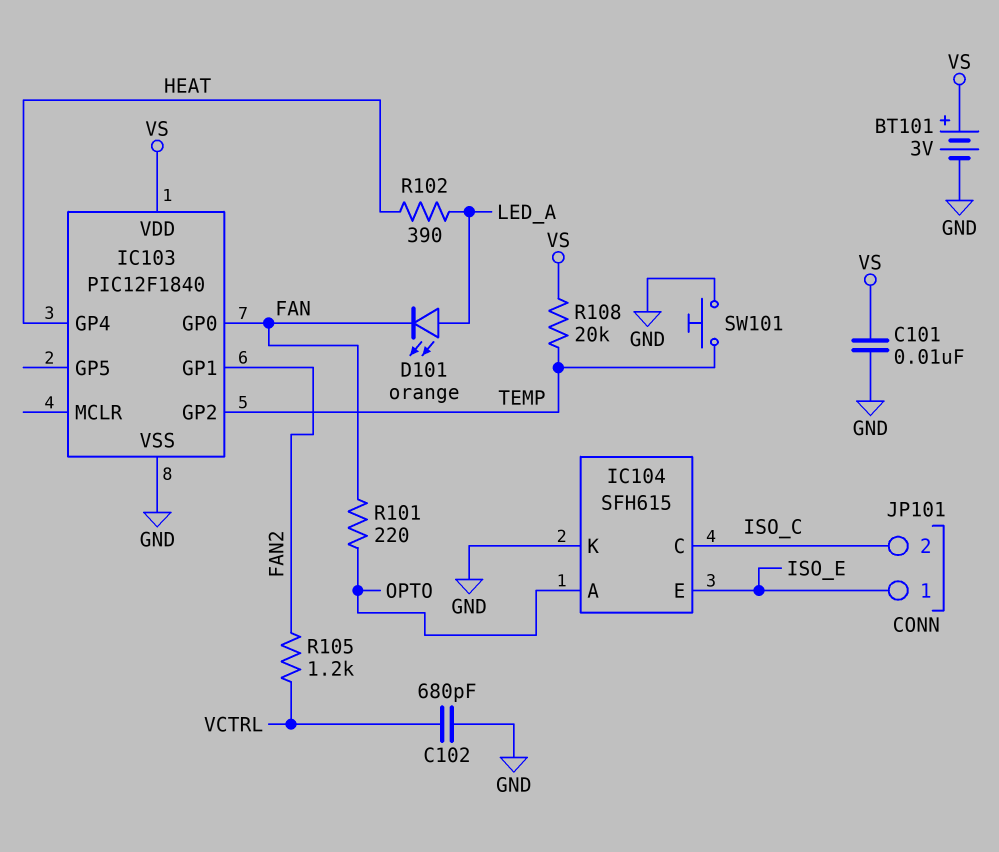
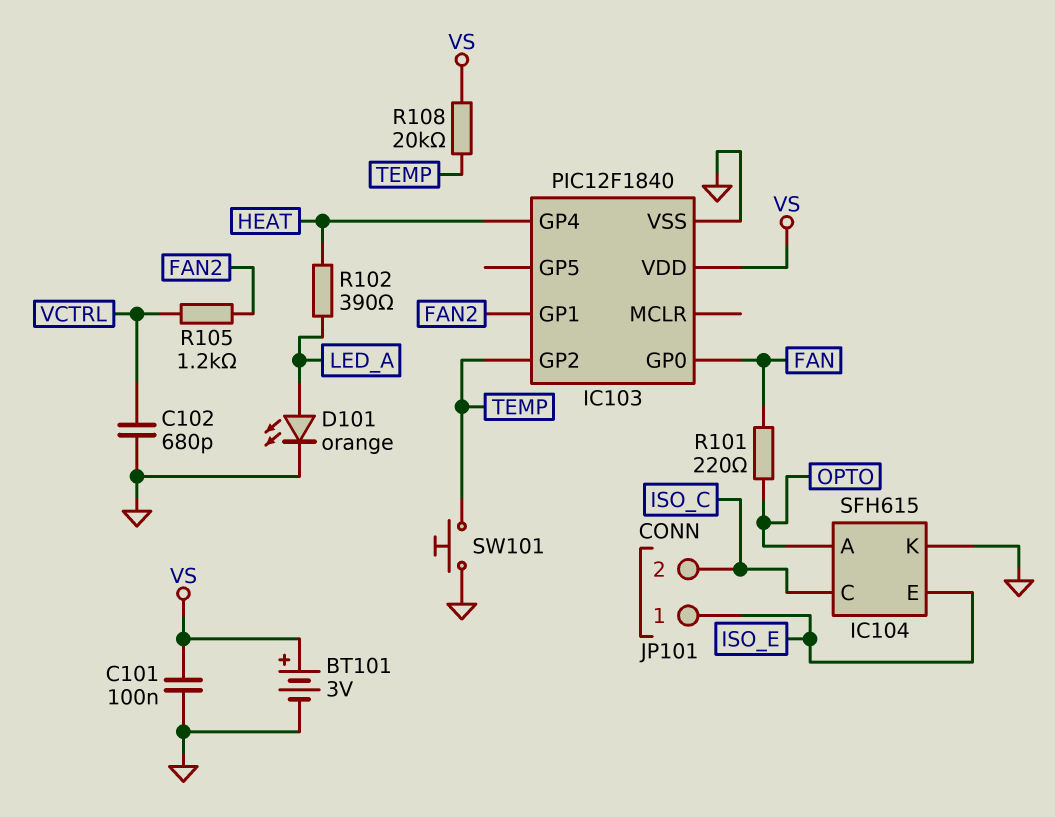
C101: 10nF (GND, VS) -> 100nF (GND, VS)
D101: LED orange (A LED_A, K FAN) -> LED orange (A LED_A, K GND)

